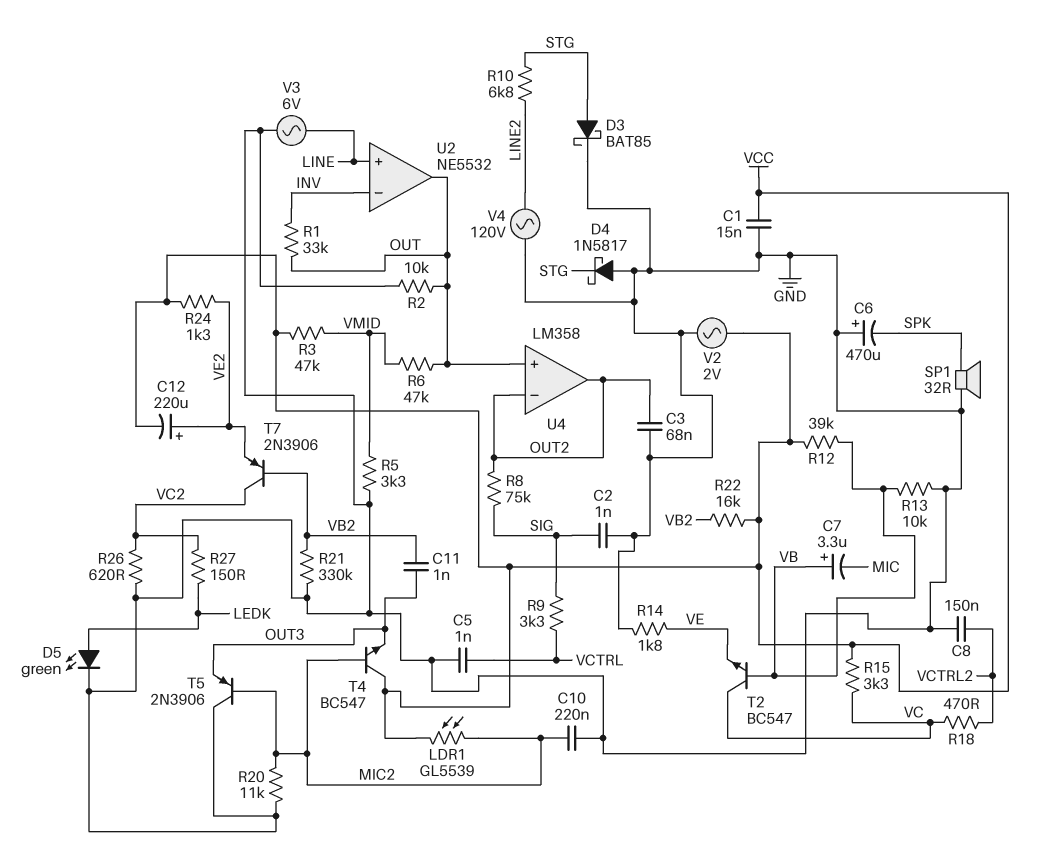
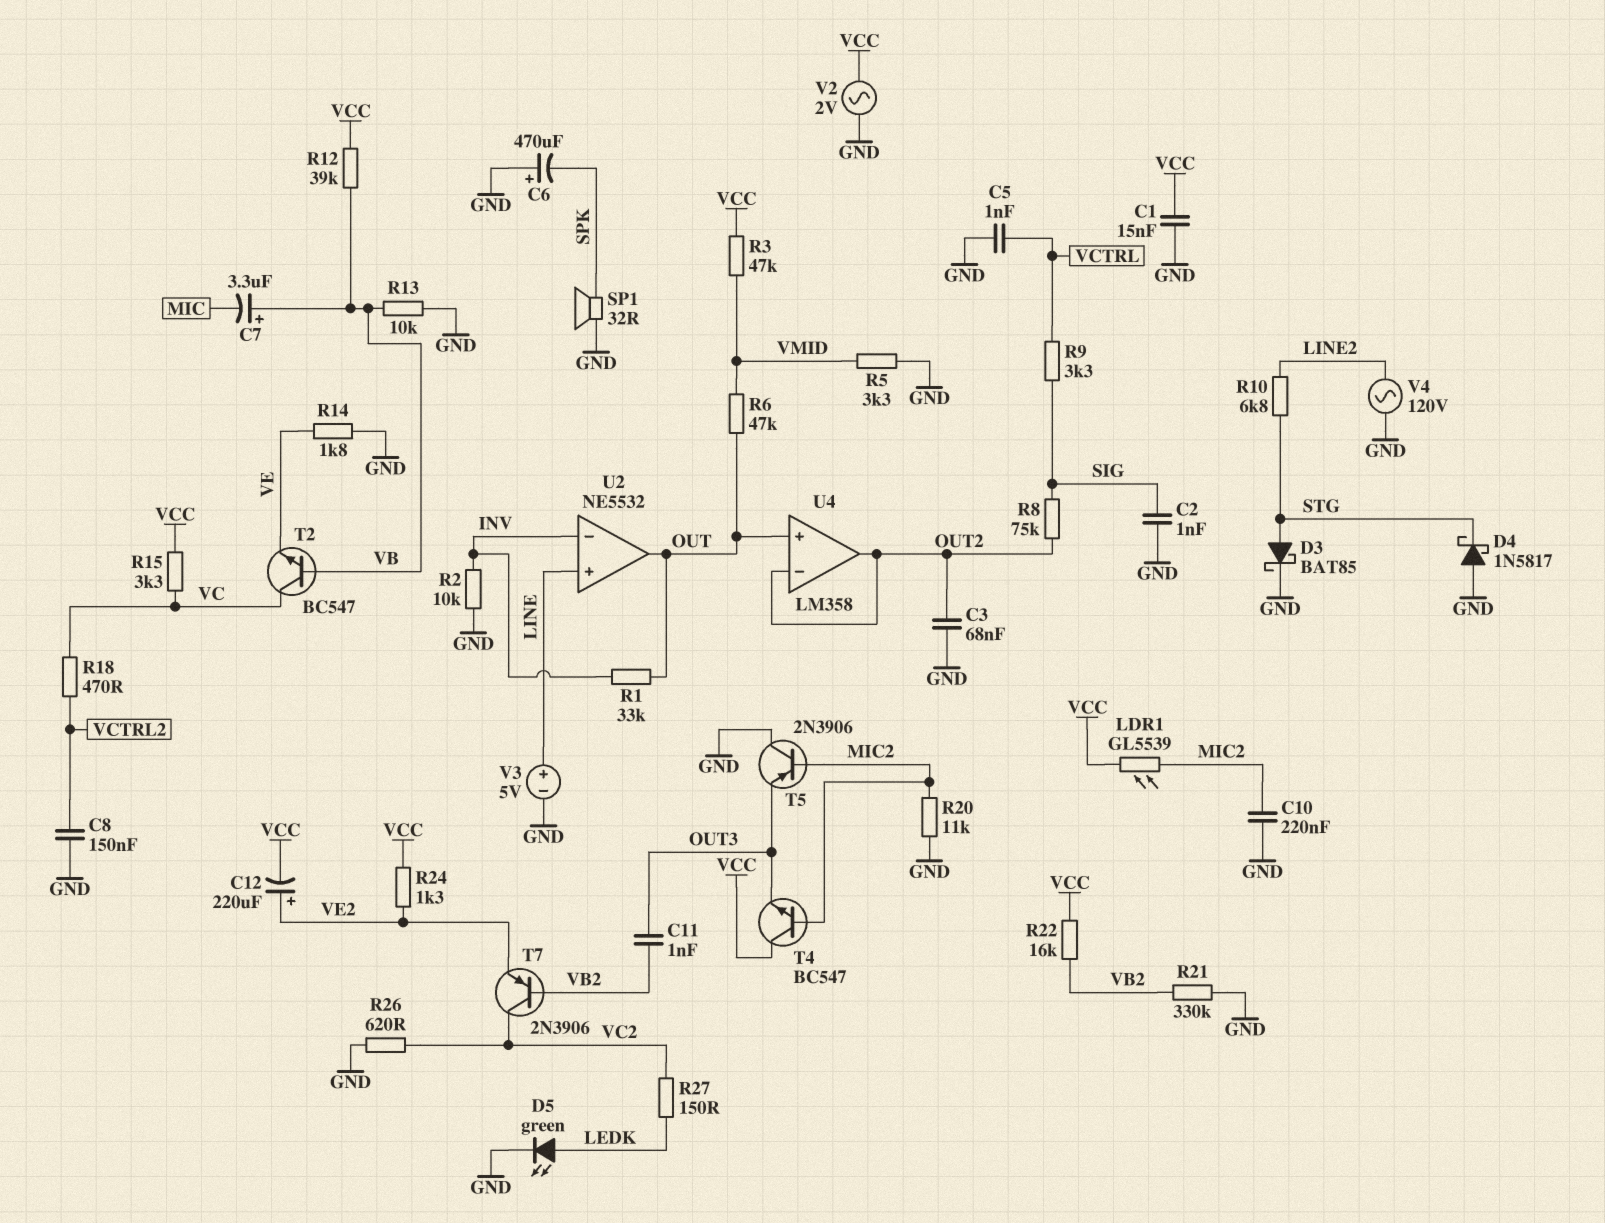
R2: 10k (GND, OUT) -> 10k (GND, INV)
V3: AC 6V (GND, LINE) -> 5V (plus LINE, minus GND)

